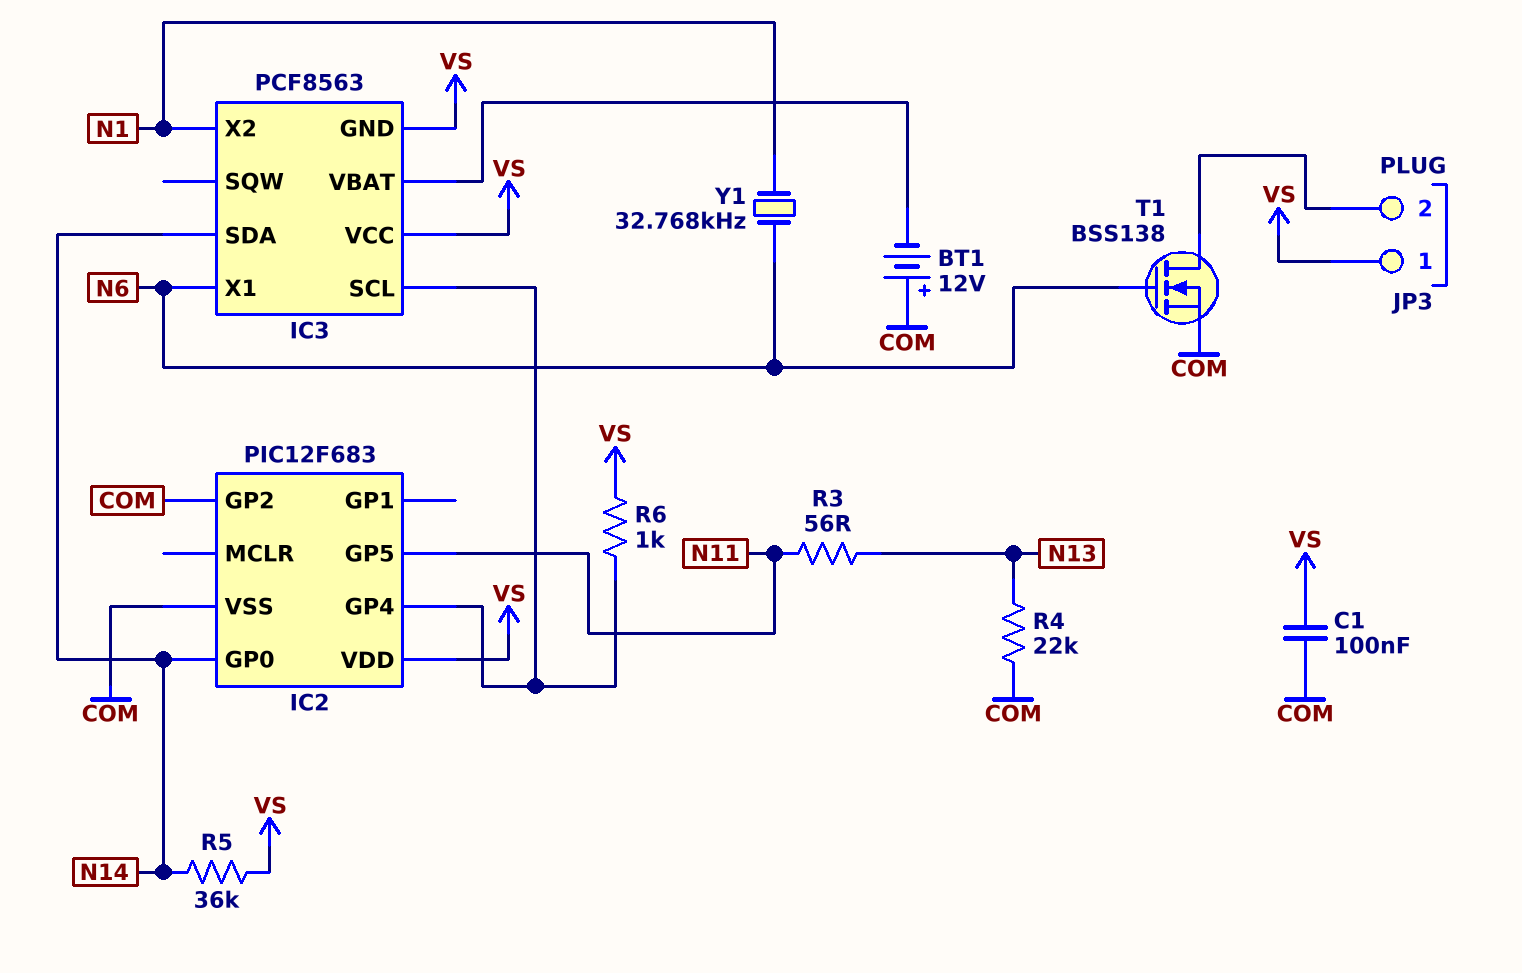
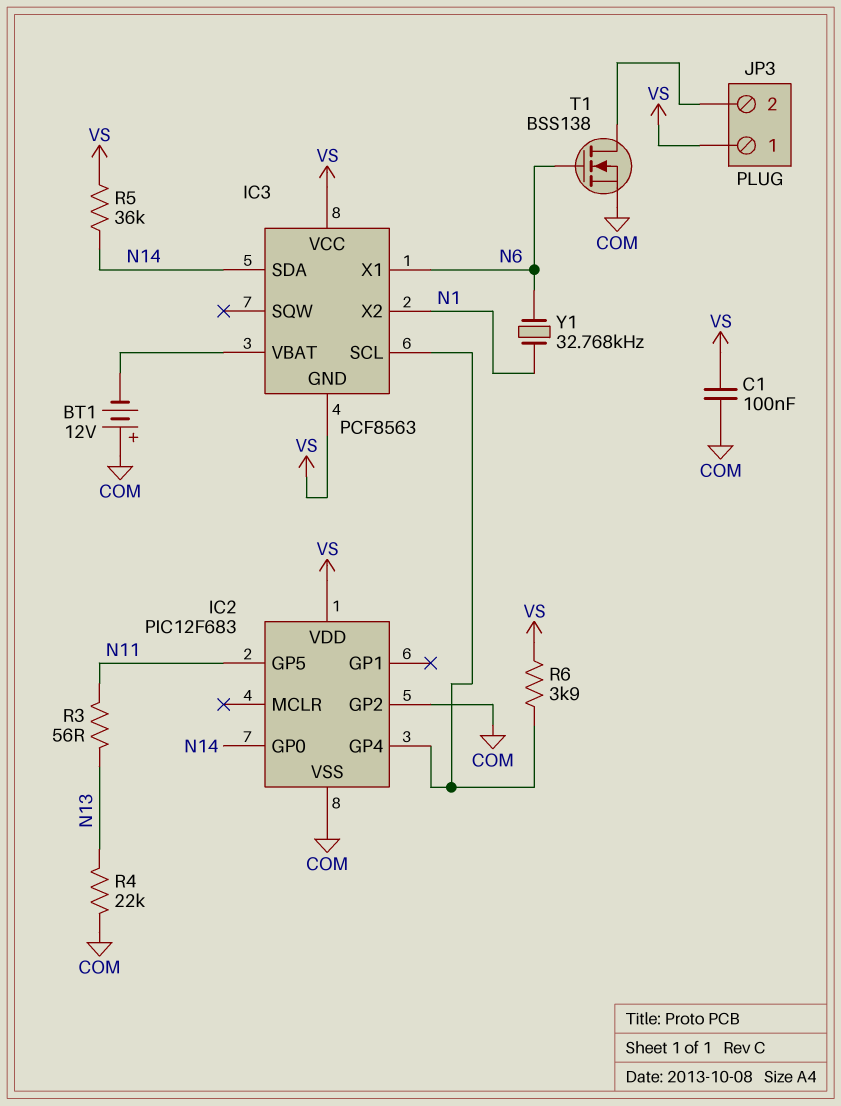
R6: 1k (IC2/GP4, VS) -> 3.9k (IC2/GP4, VS)

